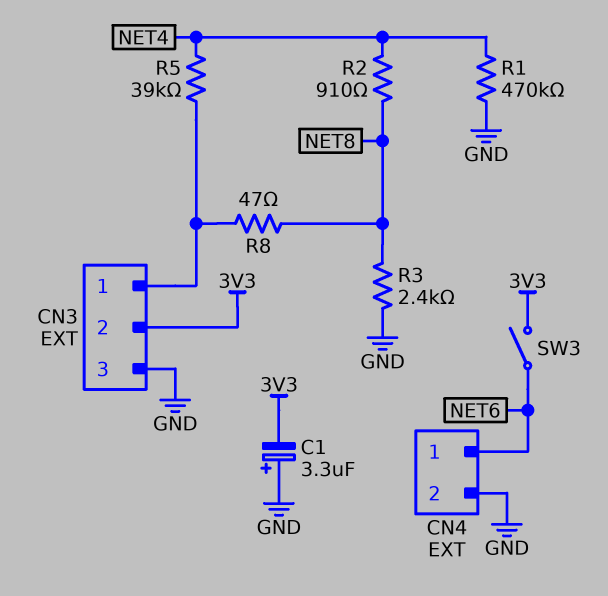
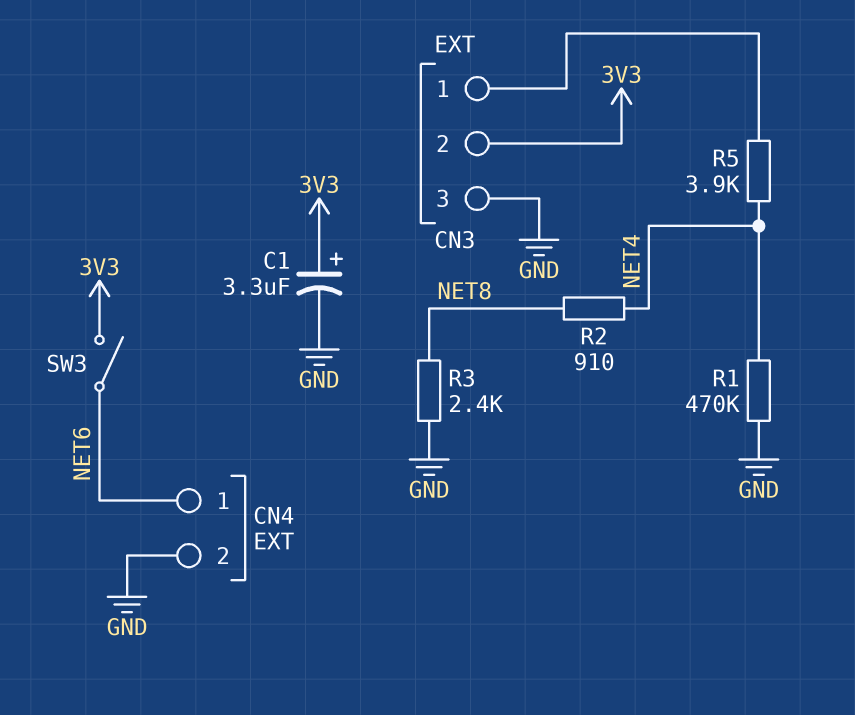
C1: 3.3uF (plus GND, minus 3V3) -> 3.3uF (plus 3V3, minus GND)
R5: 39k (CN3/1, NET4) -> 3.9k (CN3/1, NET4)
R8: 47 (CN3/1, NET8) -> none

